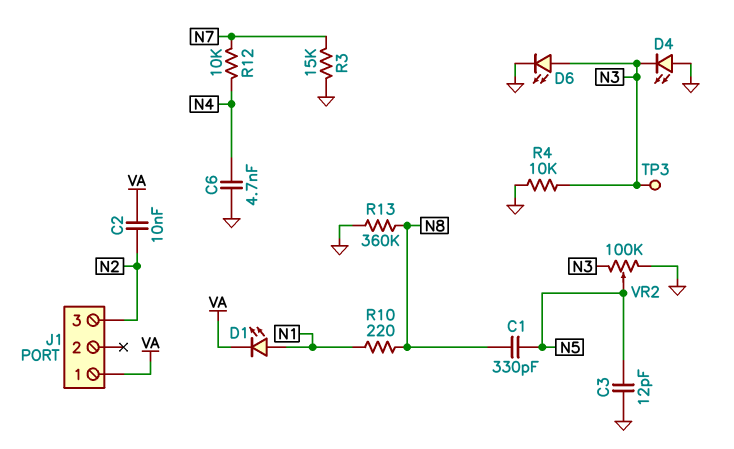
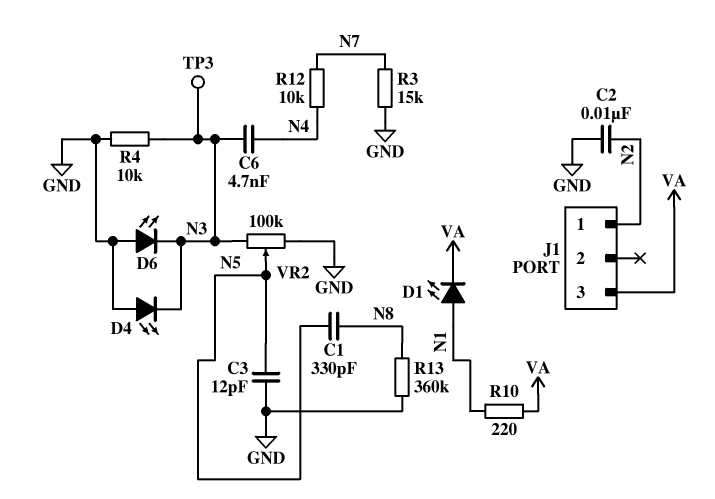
C2: 10nF (N2, VA) -> 10nF (GND, N2)
C6: 4.7nF (GND, N4) -> 4.7nF (N3, N4)
D6: LED (A N3, K GND) -> LED (A GND, K N3)
J1 pin 1: VA -> N2
J1 pin 3: N2 -> VA
R10: 220 (N1, N8) -> 220 (N1, VA)

